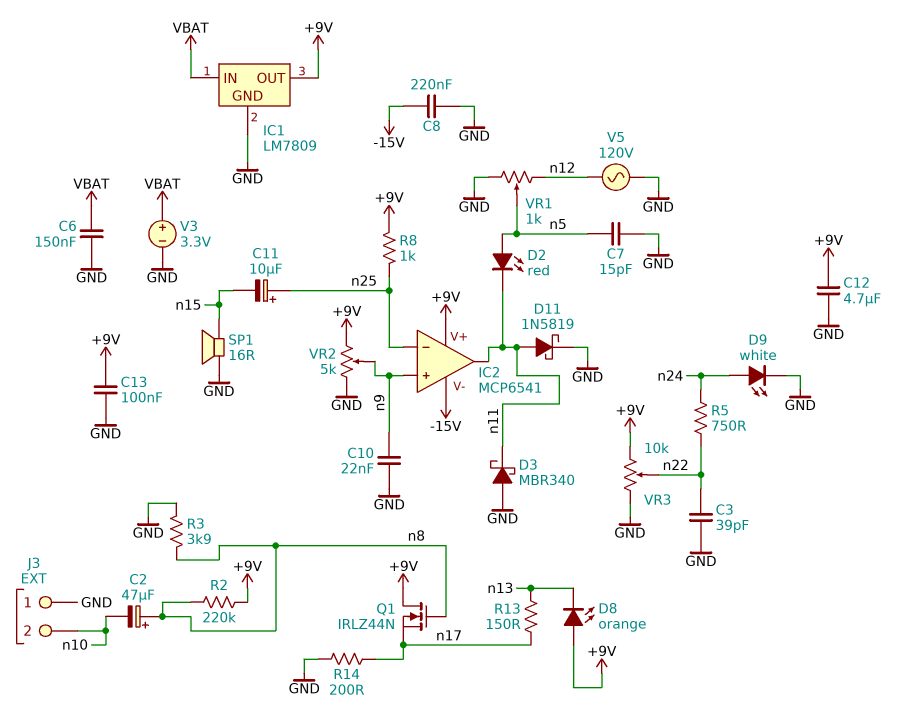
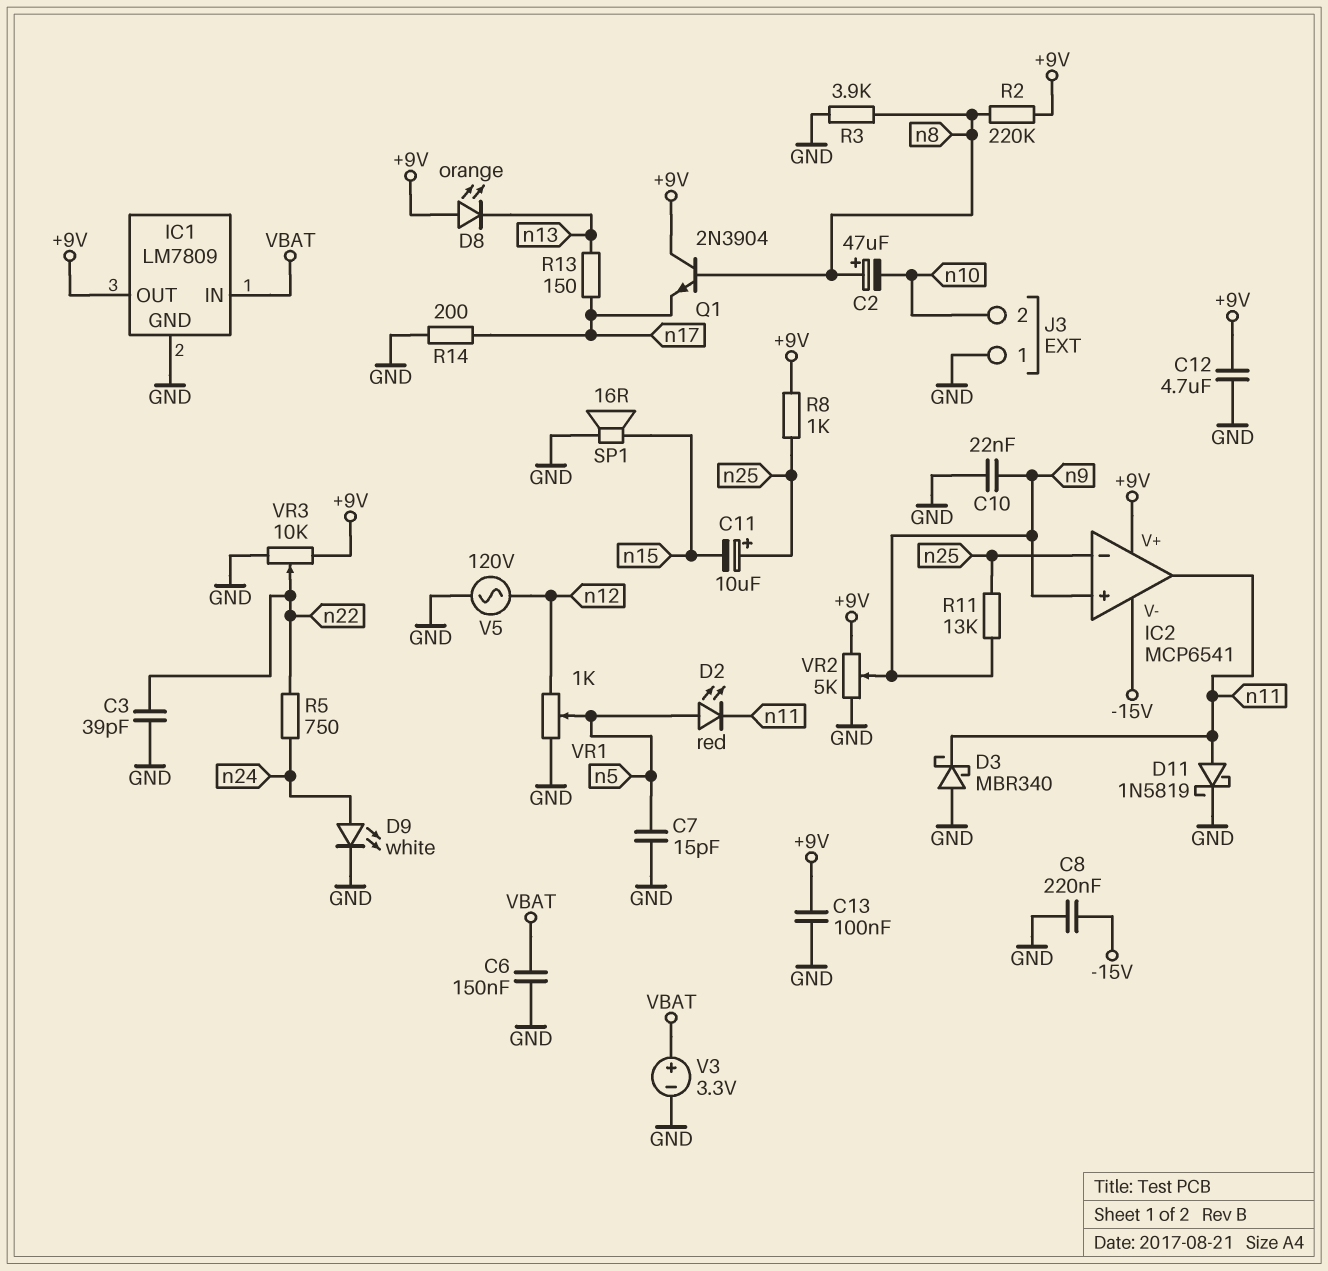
Q1: NMOS IRLZ44N (G n8, D +9V, S n17) -> NPN 2N3904 (B n8, C +9V, E n17)
R11: none -> 13k (n9, n25)

